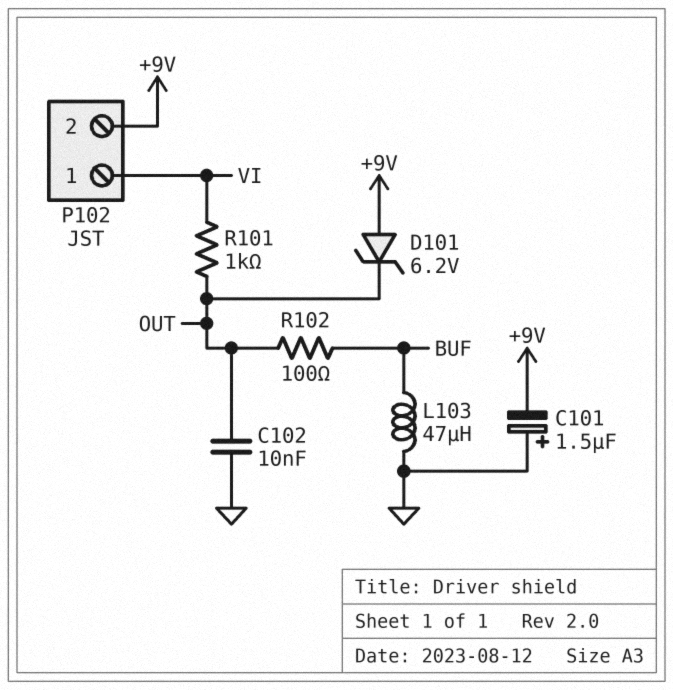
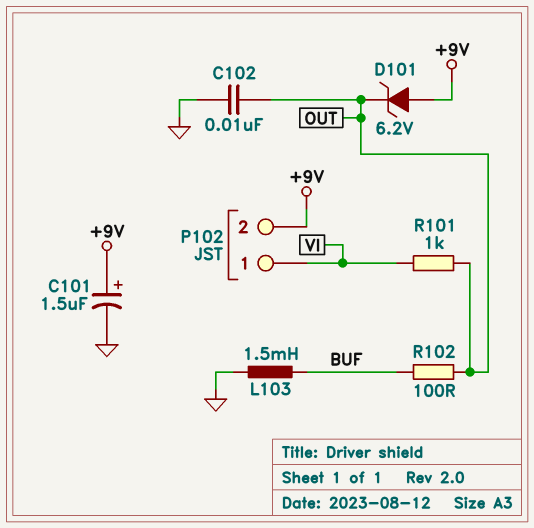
C101: 1.5uF (plus GND, minus +9V) -> 1.5uF (plus +9V, minus GND)
L103: 47uH (BUF, GND) -> 1.5mH (BUF, GND)

